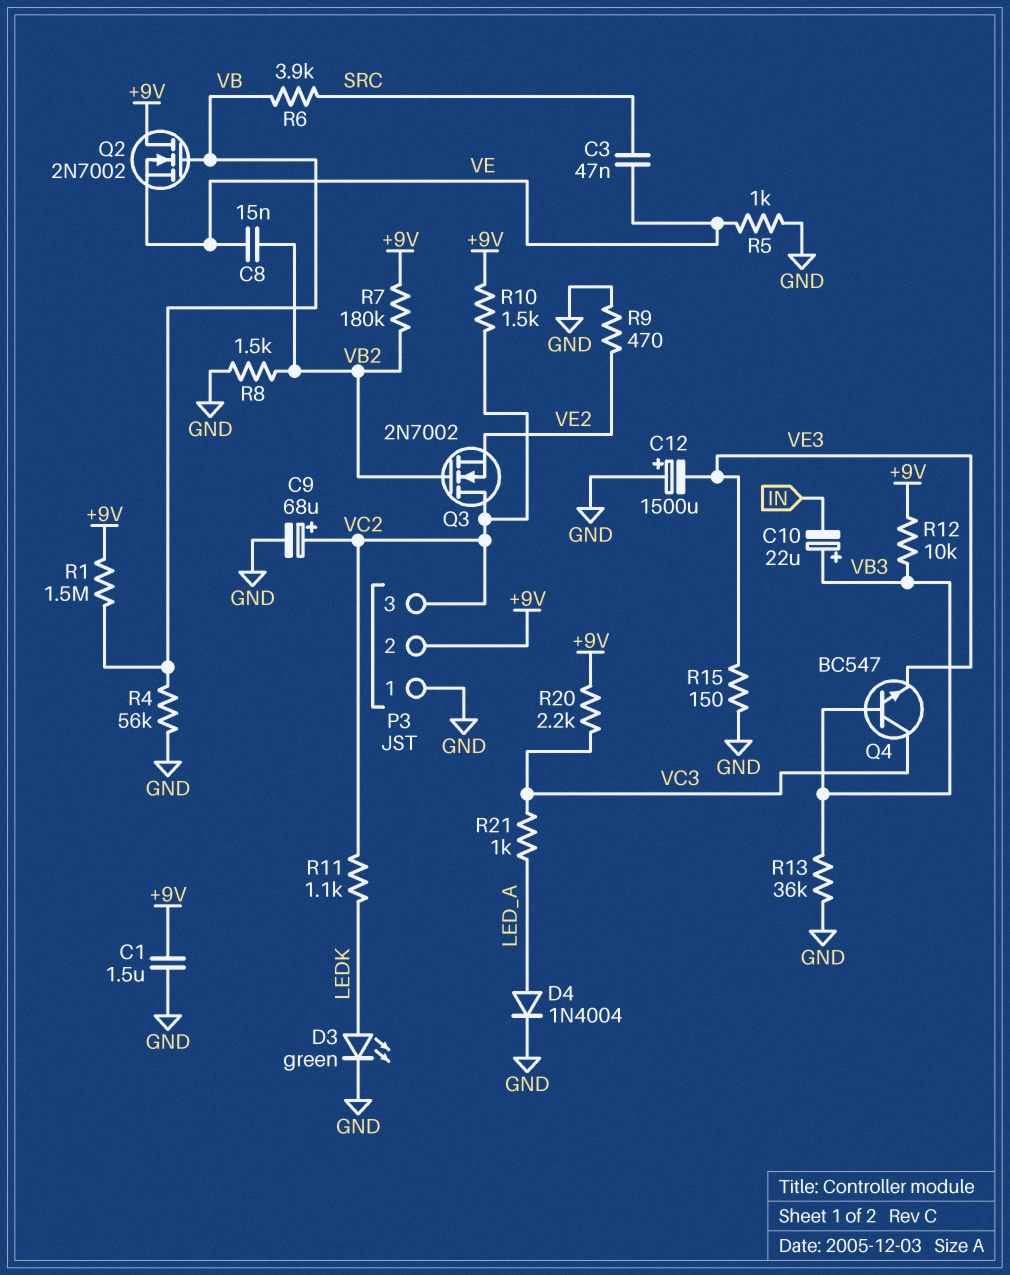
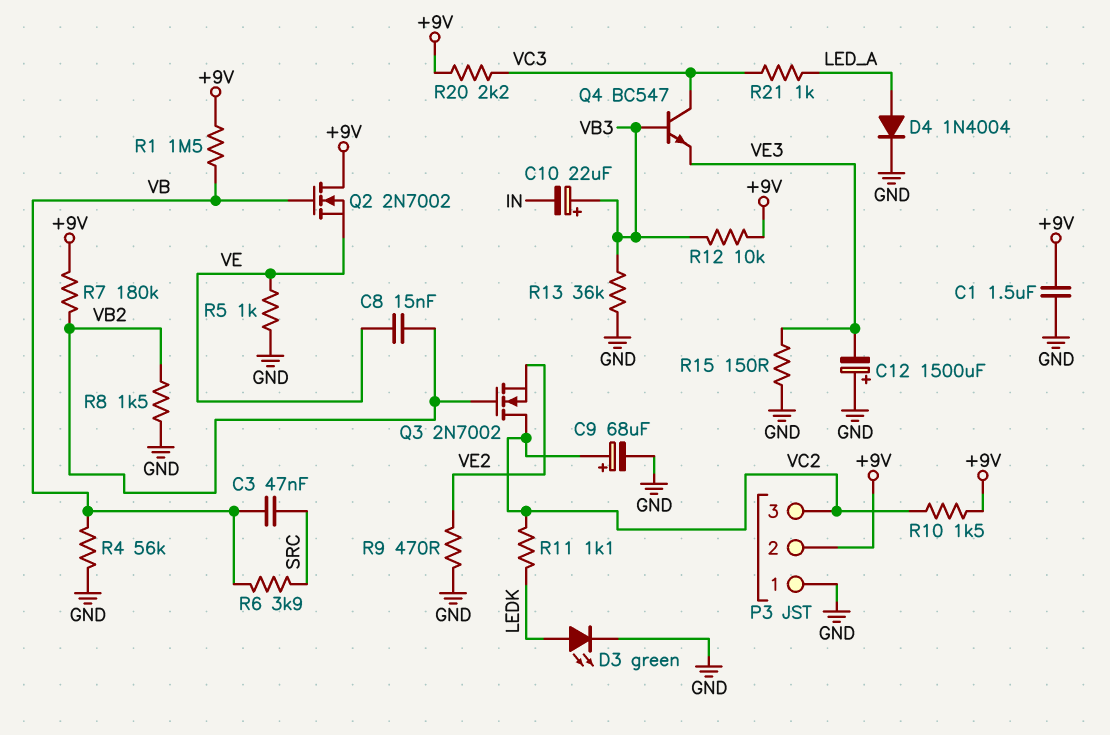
C3: 47nF (SRC, VE) -> 47nF (SRC, VB)

